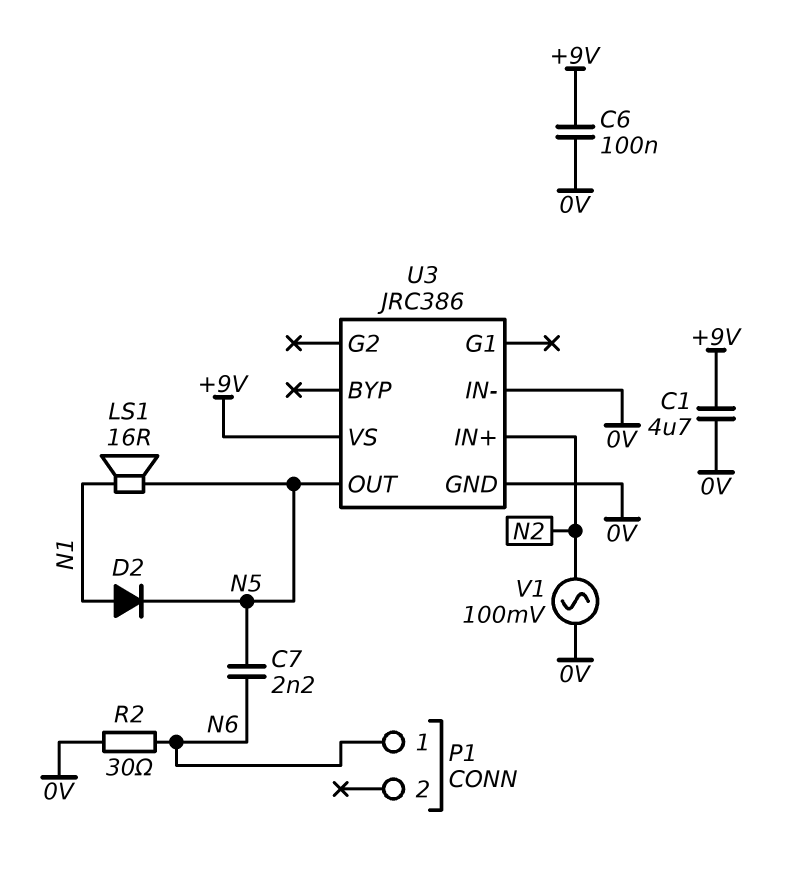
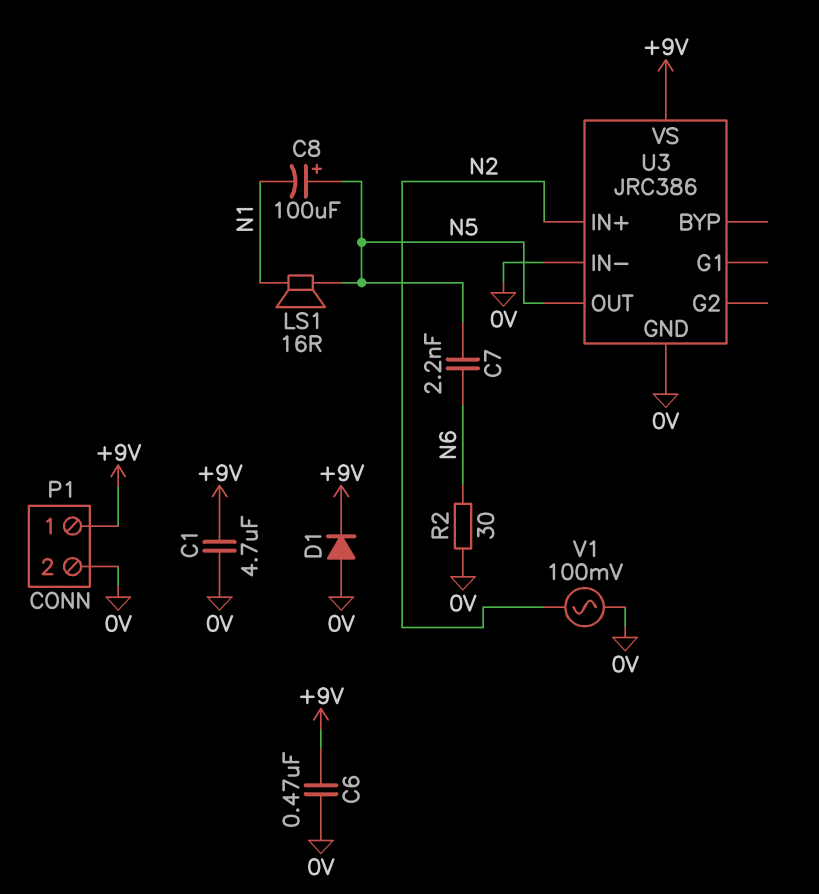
C6: 100nF (+9V, 0V) -> 470nF (+9V, 0V)
C8: none -> 100uF (plus N5, minus N1)
D1: none -> diode (A 0V, K +9V)
D2: diode (A N1, K N5) -> none
P1 pin 1: N6 -> +9V
P1 pin 2: none -> 0V

